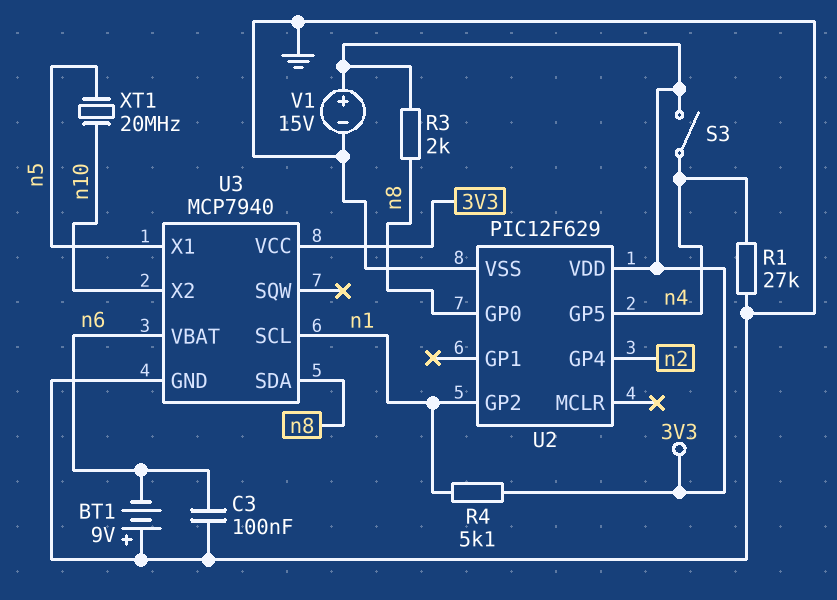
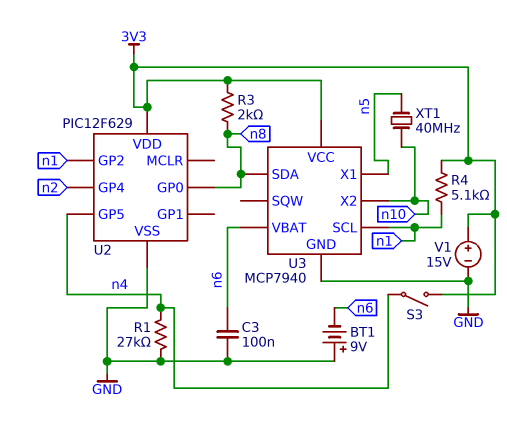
XT1: 20MHz (n5, n10) -> 40MHz (n5, n10)

